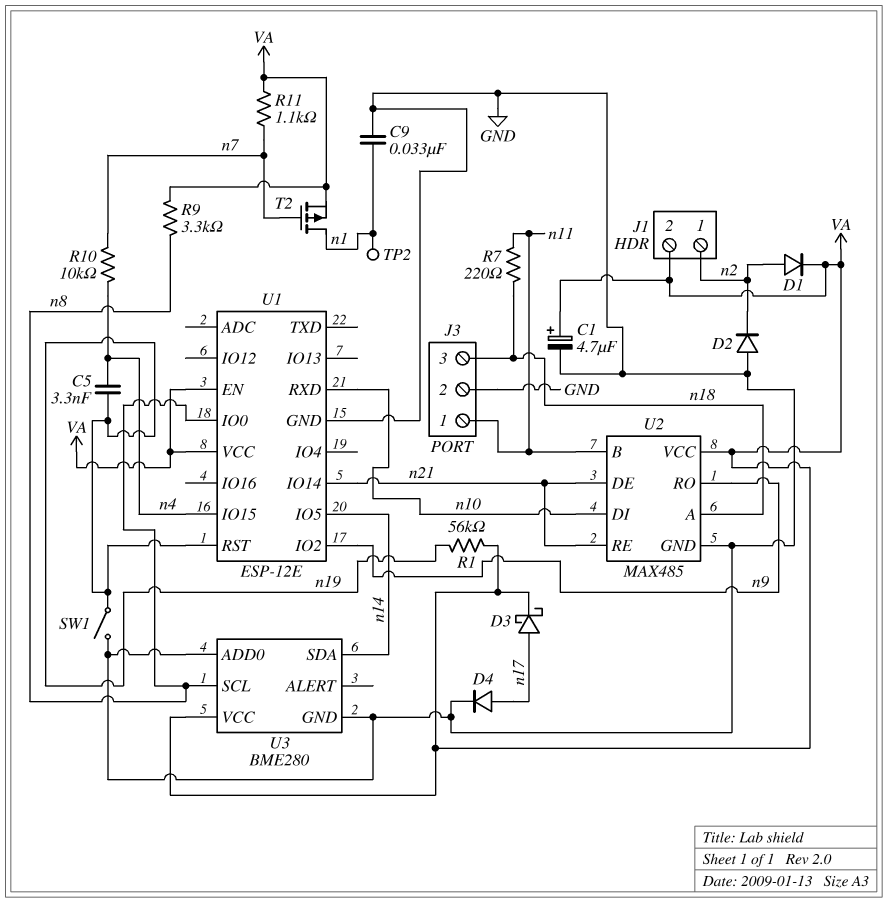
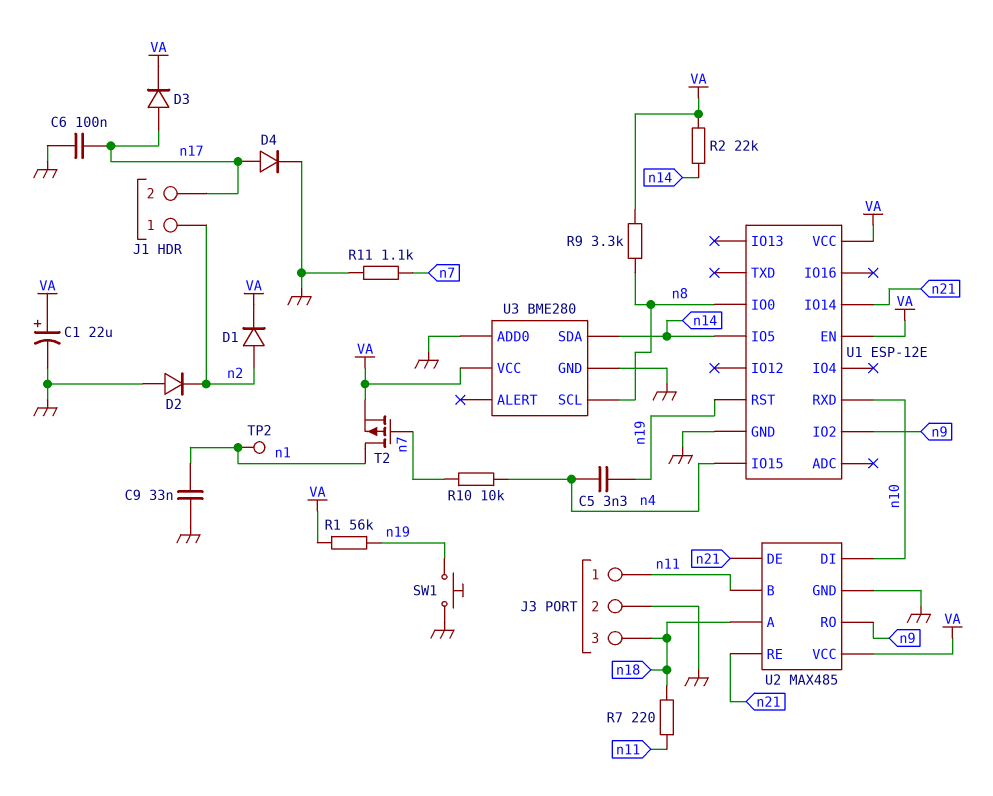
C1: 4.7uF (plus VA, minus GND) -> 22uF (plus VA, minus GND)
C6: none -> 100nF (GND, n17)
D3: schottky (A n17, K VA) -> diode (A n17, K VA)
J1 pin 2: VA -> n17
R2: none -> 22k (VA, n14)
R11: 1.1k (VA, n7) -> 1.1k (GND, n7)
SW1: switch (GND, n19) -> button (GND, n19)

